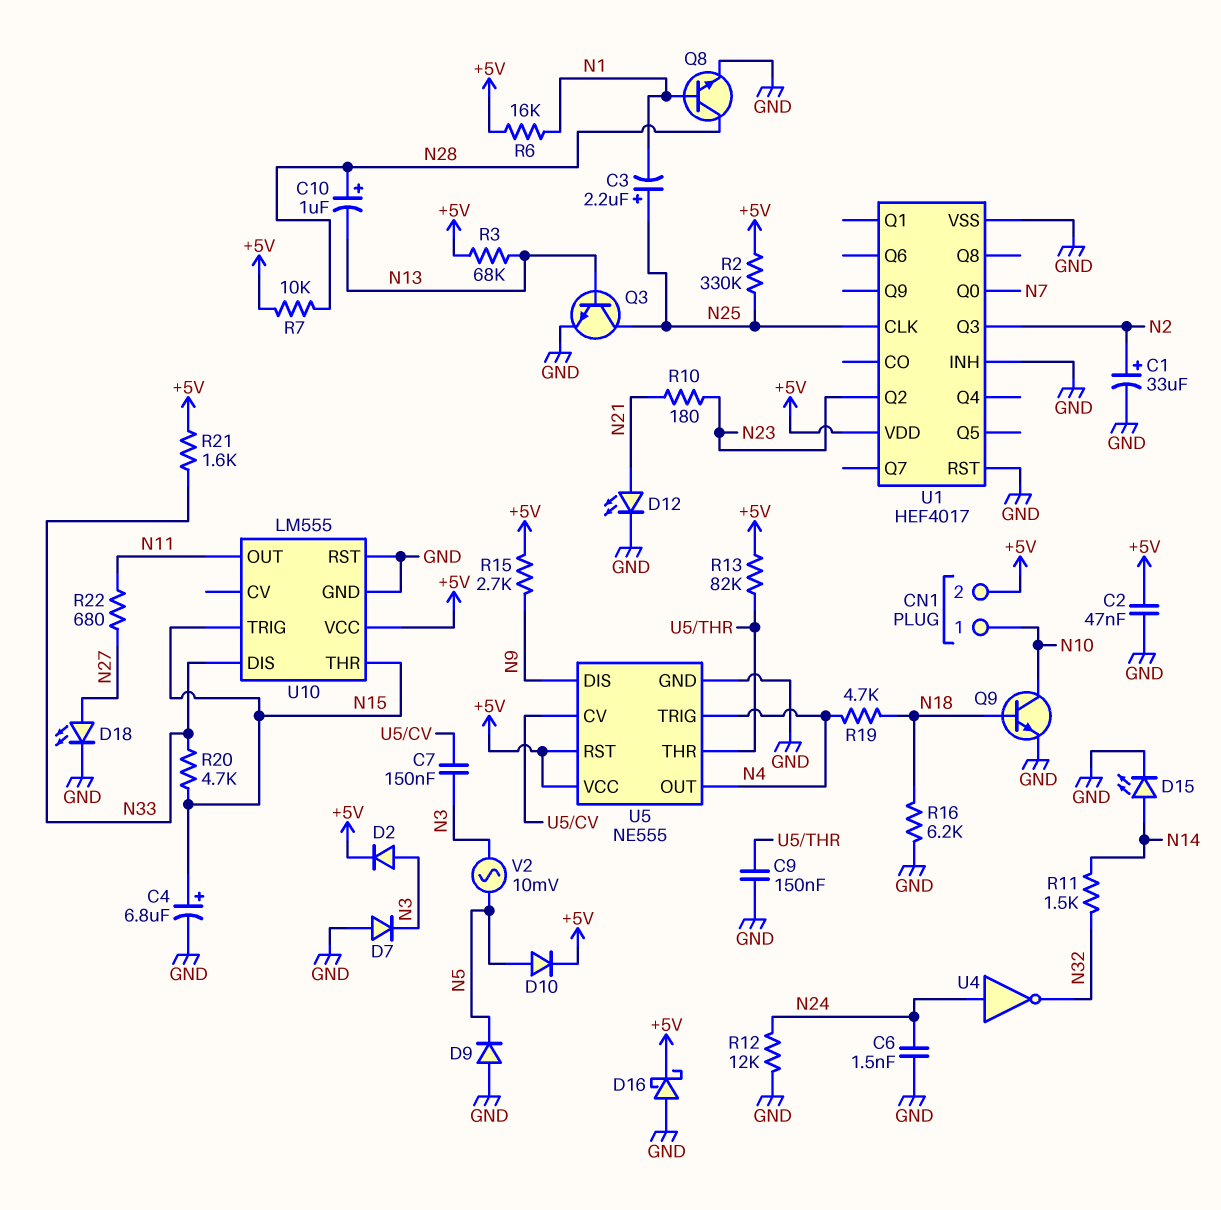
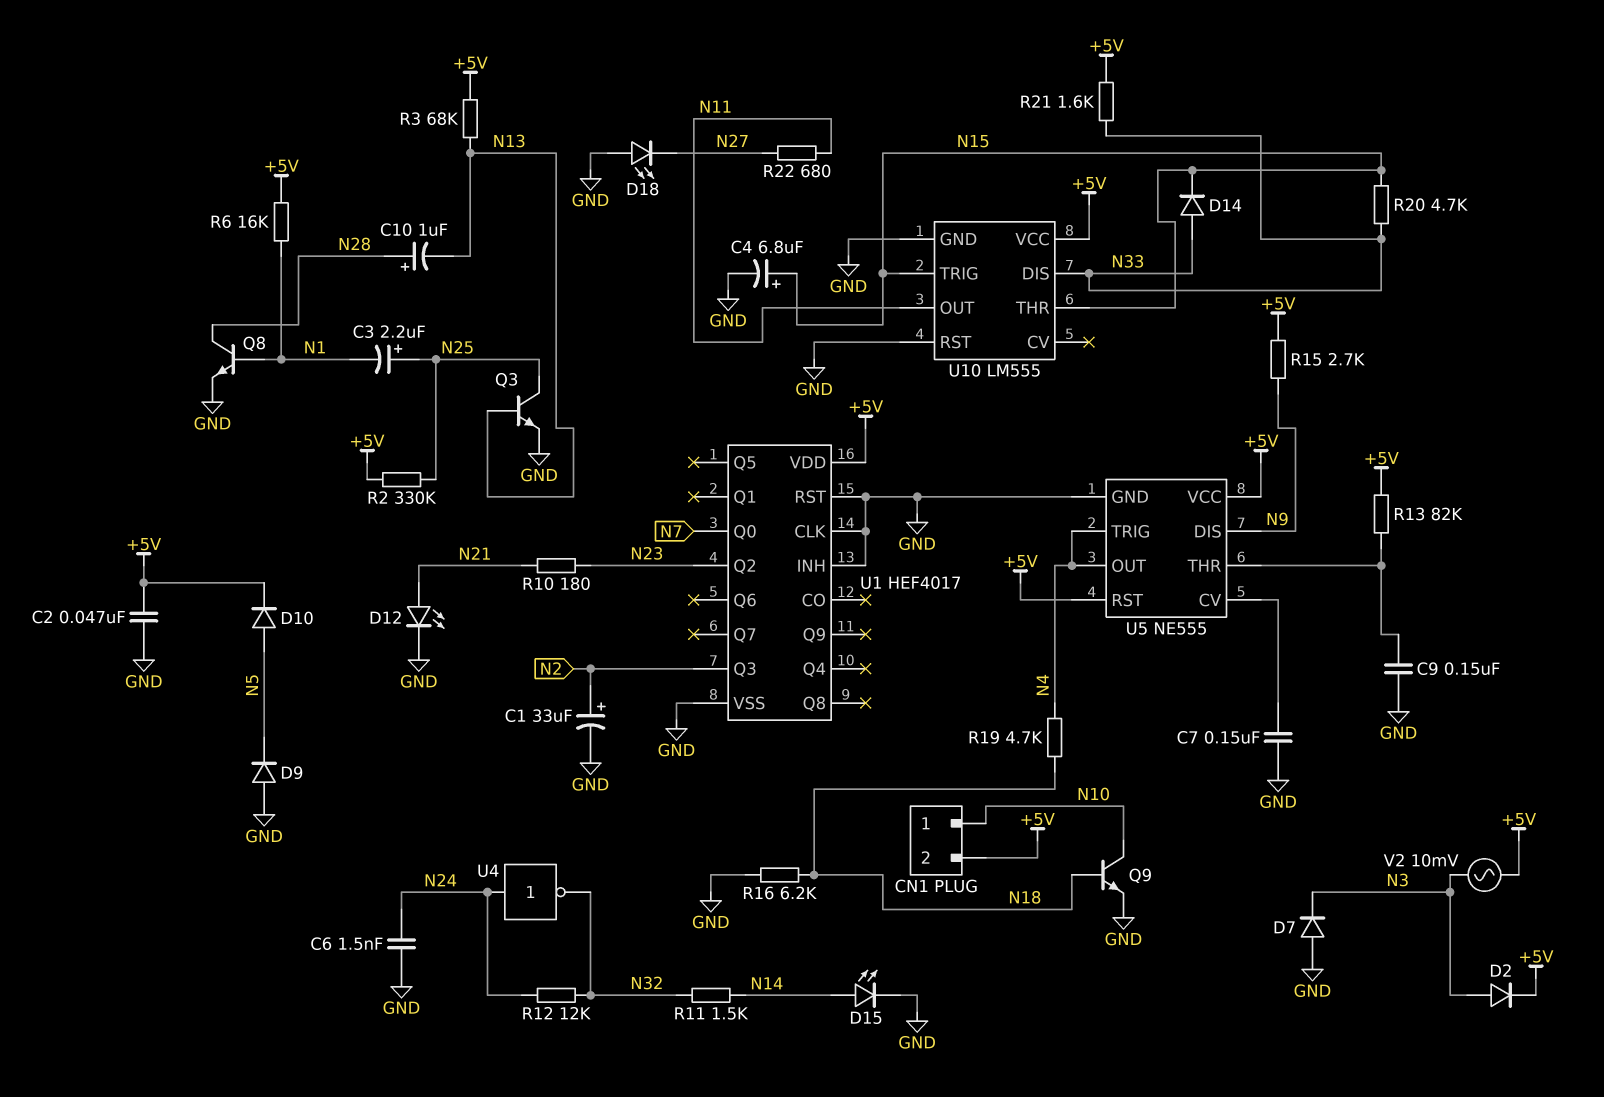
C7: 150nF (N3, U5/CV) -> 150nF (GND, U5/CV)
D14: none -> diode (A N33, K N15)
D16: schottky (A GND, K +5V) -> none
D18: LED (A N27, K GND) -> LED (A GND, K N27)
R7: 10k (+5V, N28) -> none
R12: 12k (GND, N24) -> 12k (N24, N32)
U1 pin CLK: N25 -> GND
V2: AC 10mV (N3, N5) -> AC 10mV (+5V, N3)

